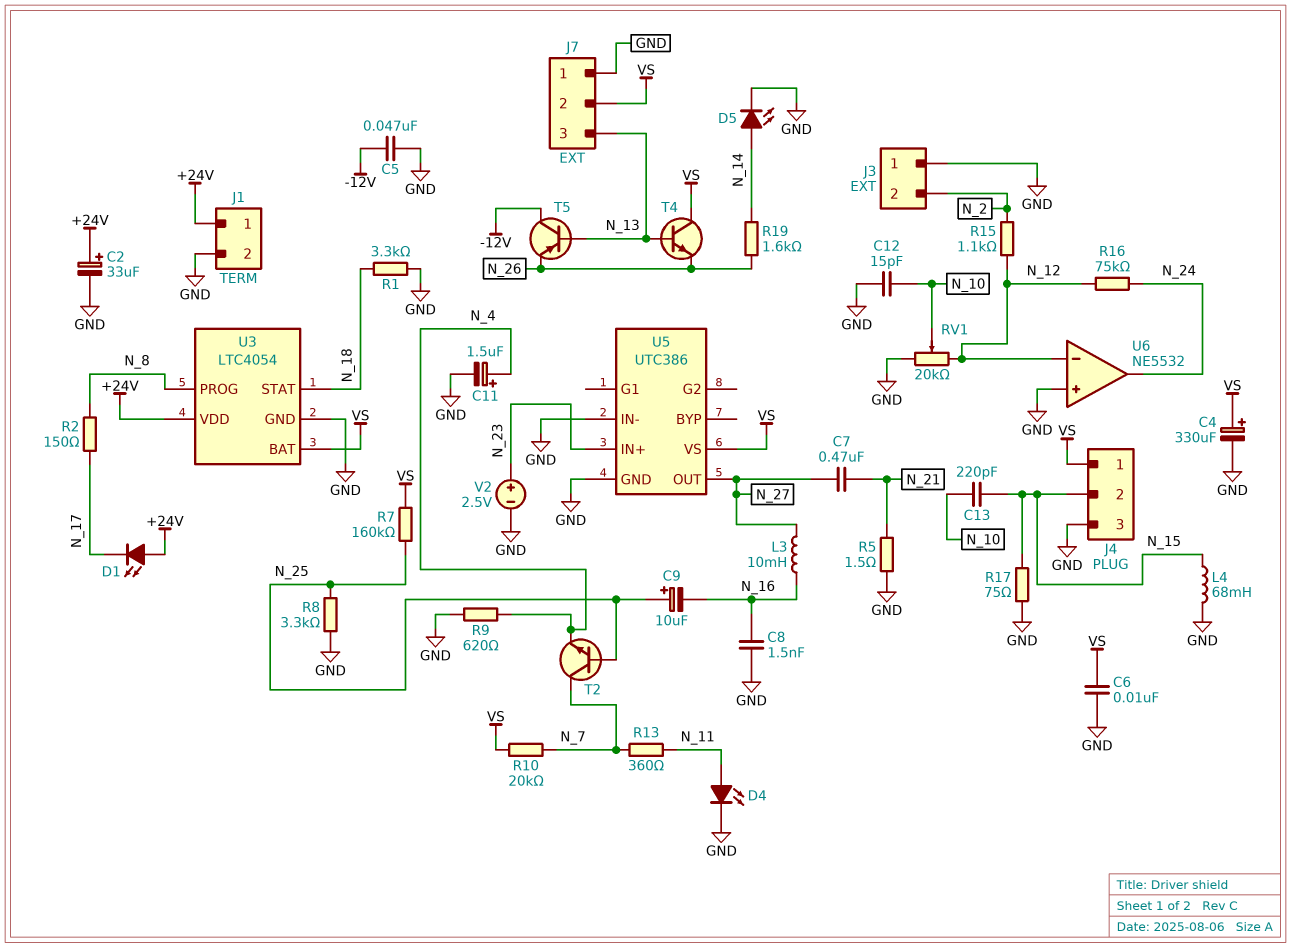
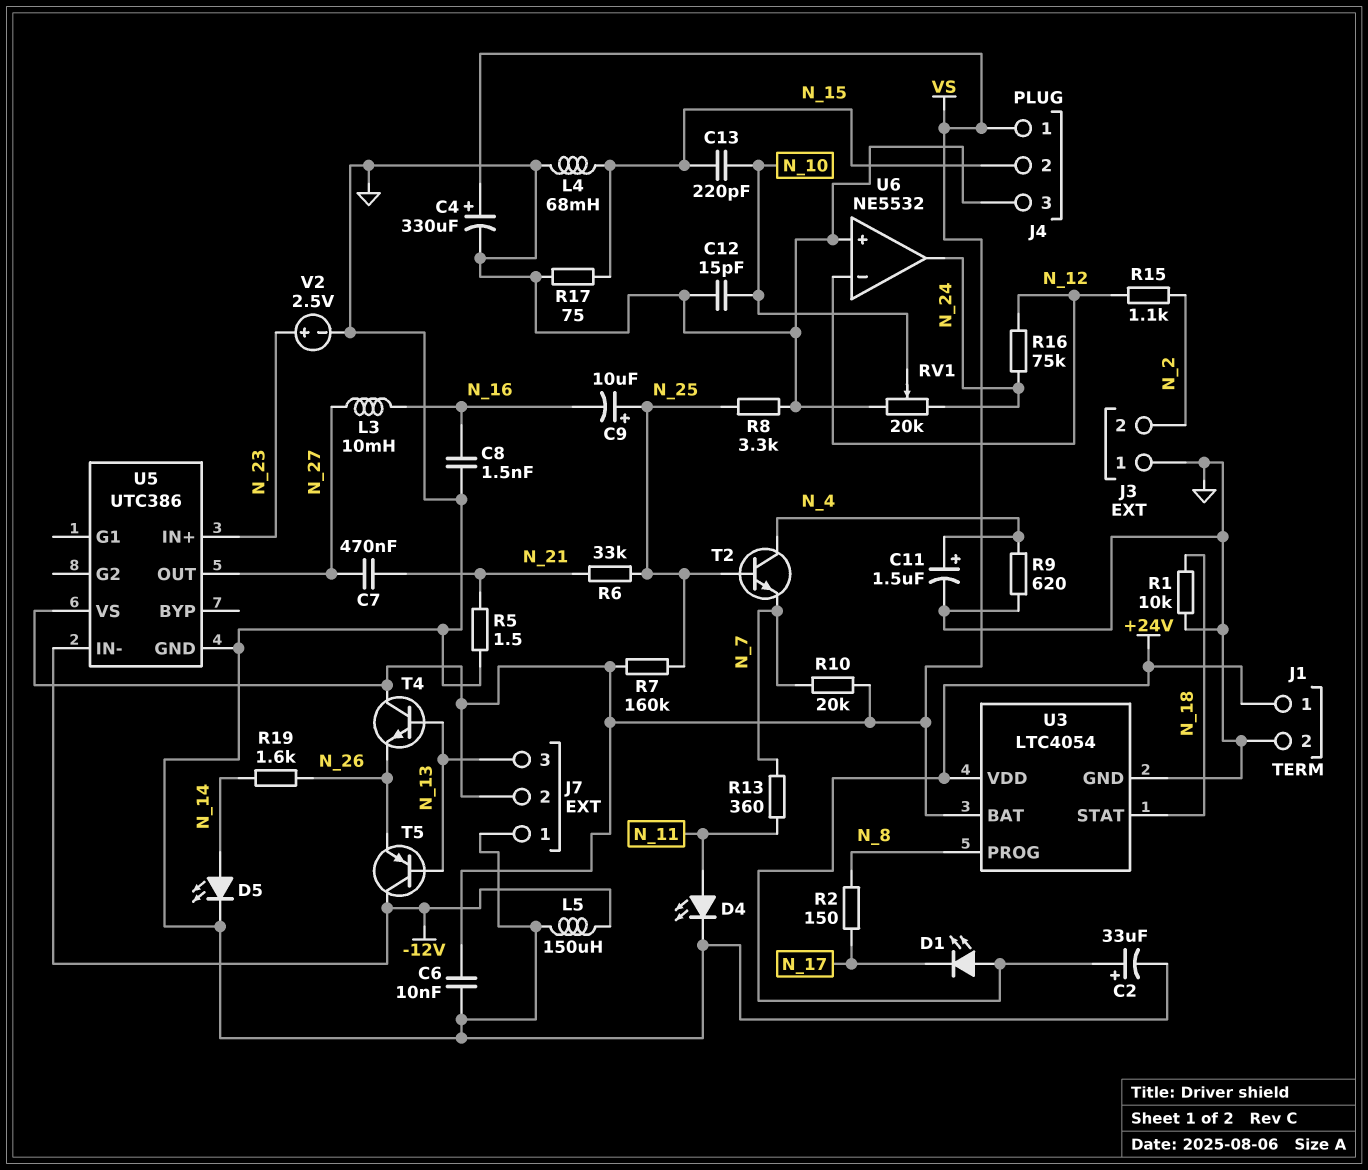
C5: 47nF (-12V, GND) -> none
L5: none -> 150uH (-12V, GND)
R1: 3.3k (GND, N_18) -> 10k (GND, N_18)
R6: none -> 33k (N_21, N_25)
RV1: 20k (GND, N_12, wiper N_10) -> 20k (GND, N_24, wiper N_10)
T2: NPN (B N_25, C N_7, E N_4) -> NPN (B N_25, C N_4, E N_7)
U5 pin IN-: GND -> -12V

